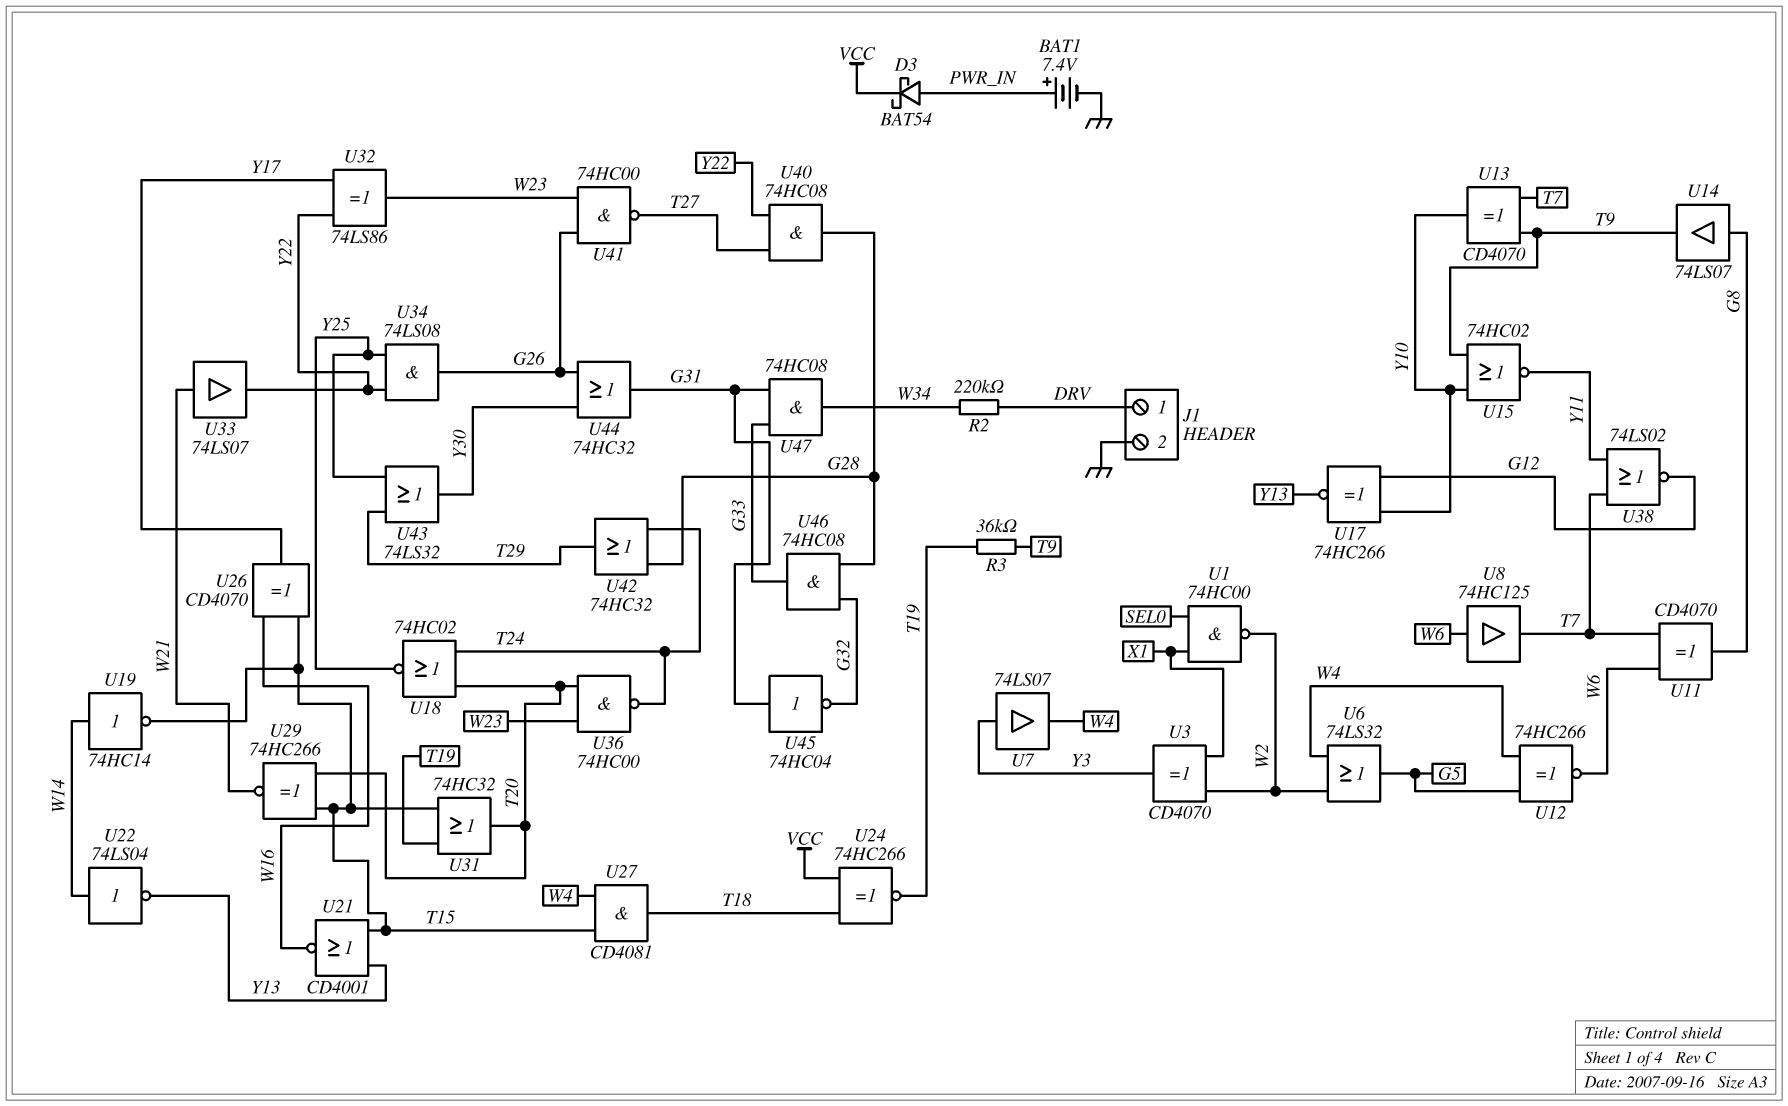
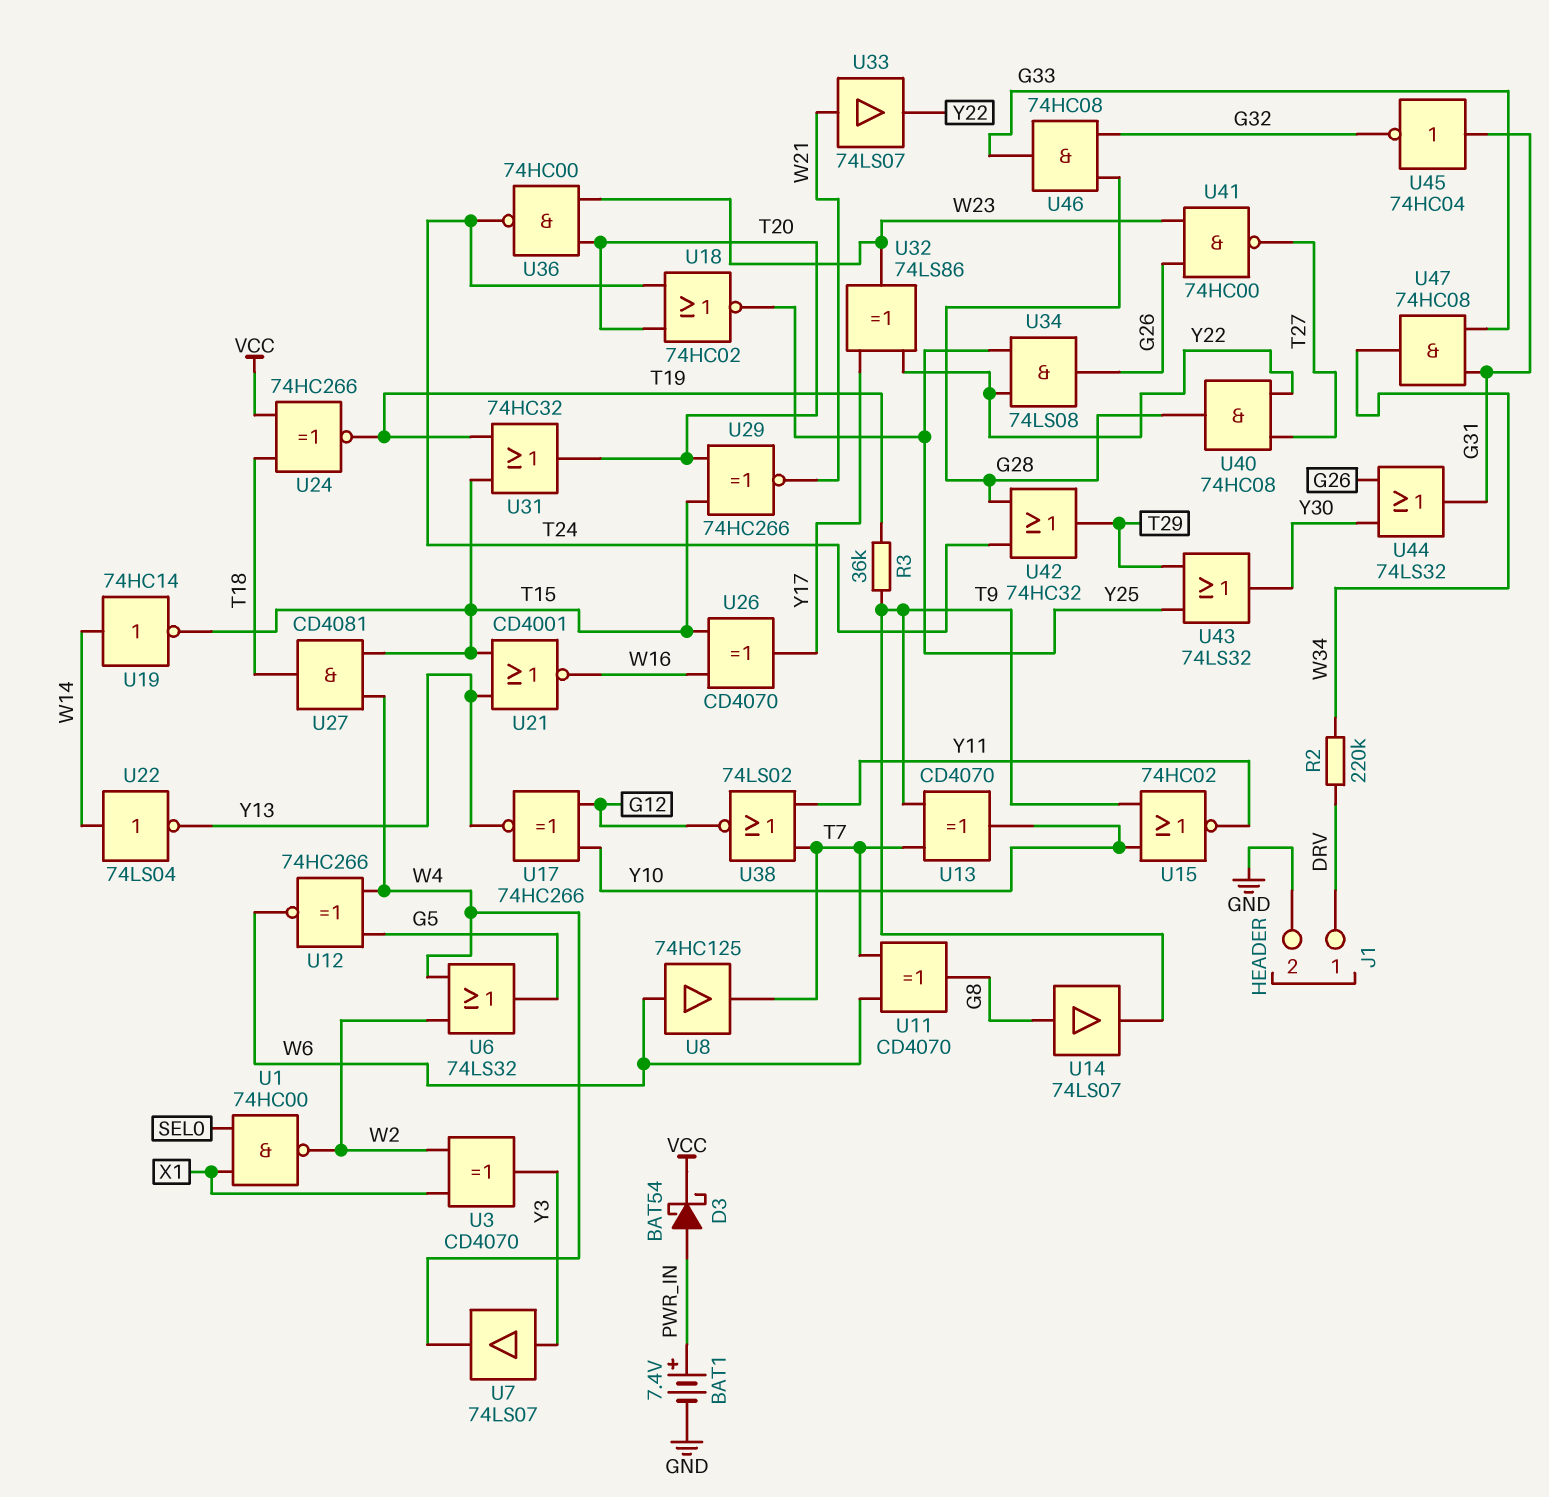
U44: OR 74HC32 (in G26, in Y30, out G31) -> OR 74LS32 (in G26, in Y30, out G31)

